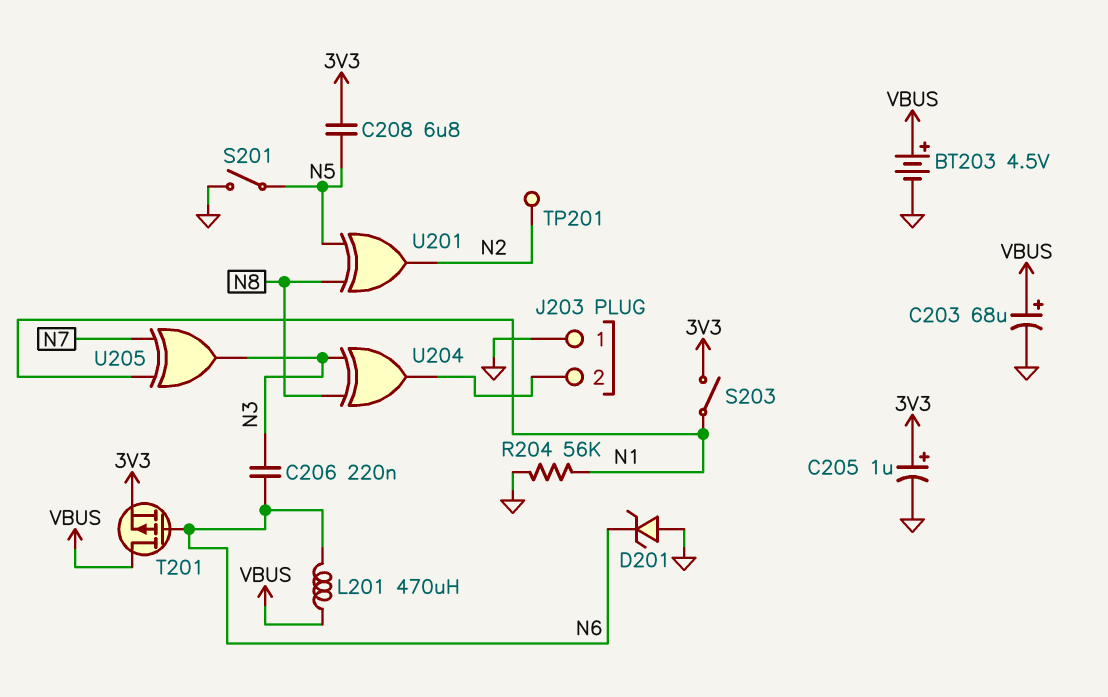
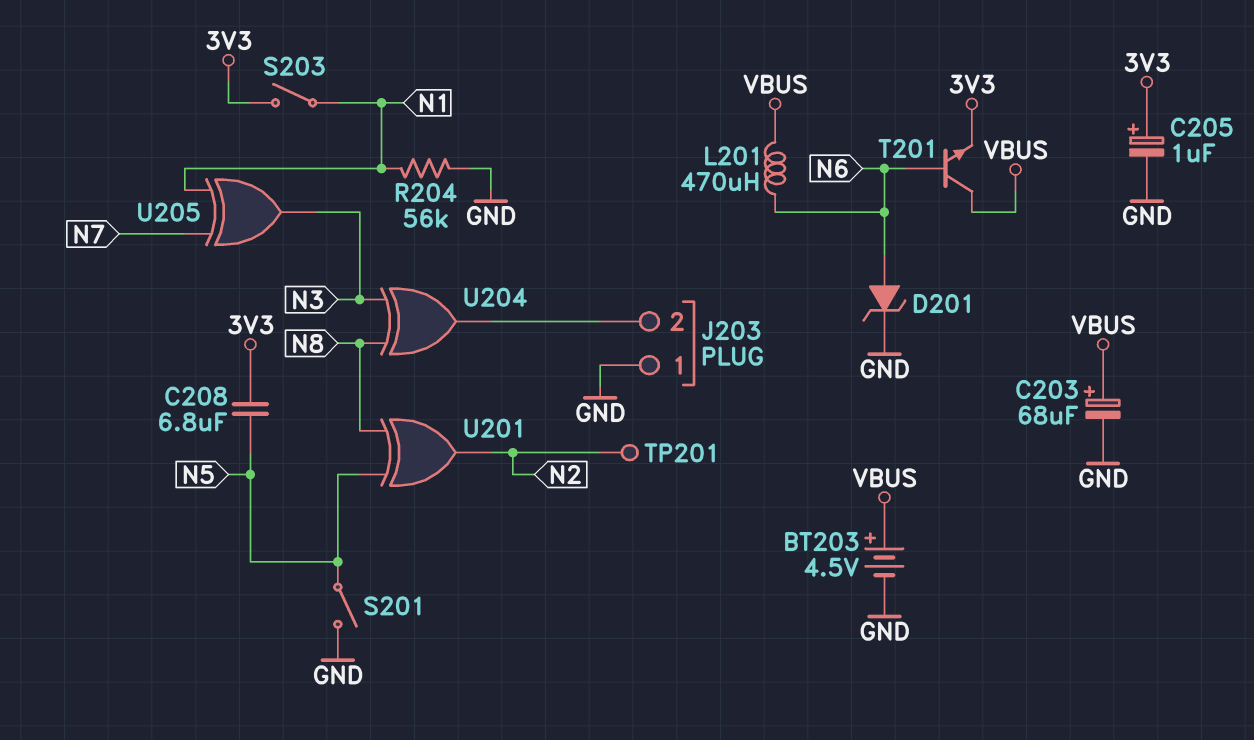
C206: 220nF (N3, N6) -> none
D201: zener (A GND, K N6) -> zener (A N6, K GND)
T201: PMOS (G N6, D VBUS, S 3V3) -> NPN (B N6, C VBUS, E 3V3)

